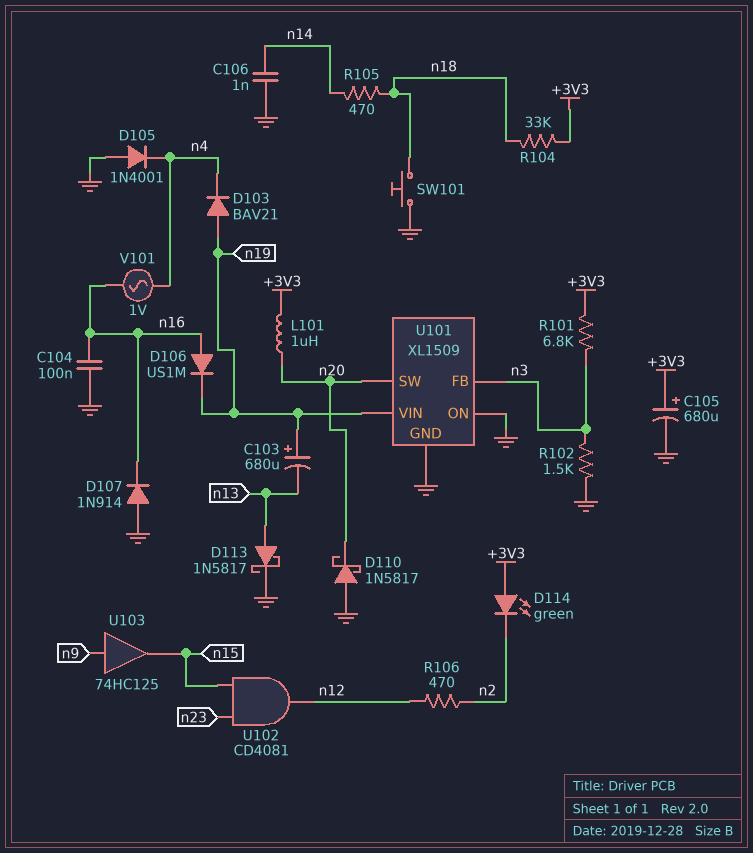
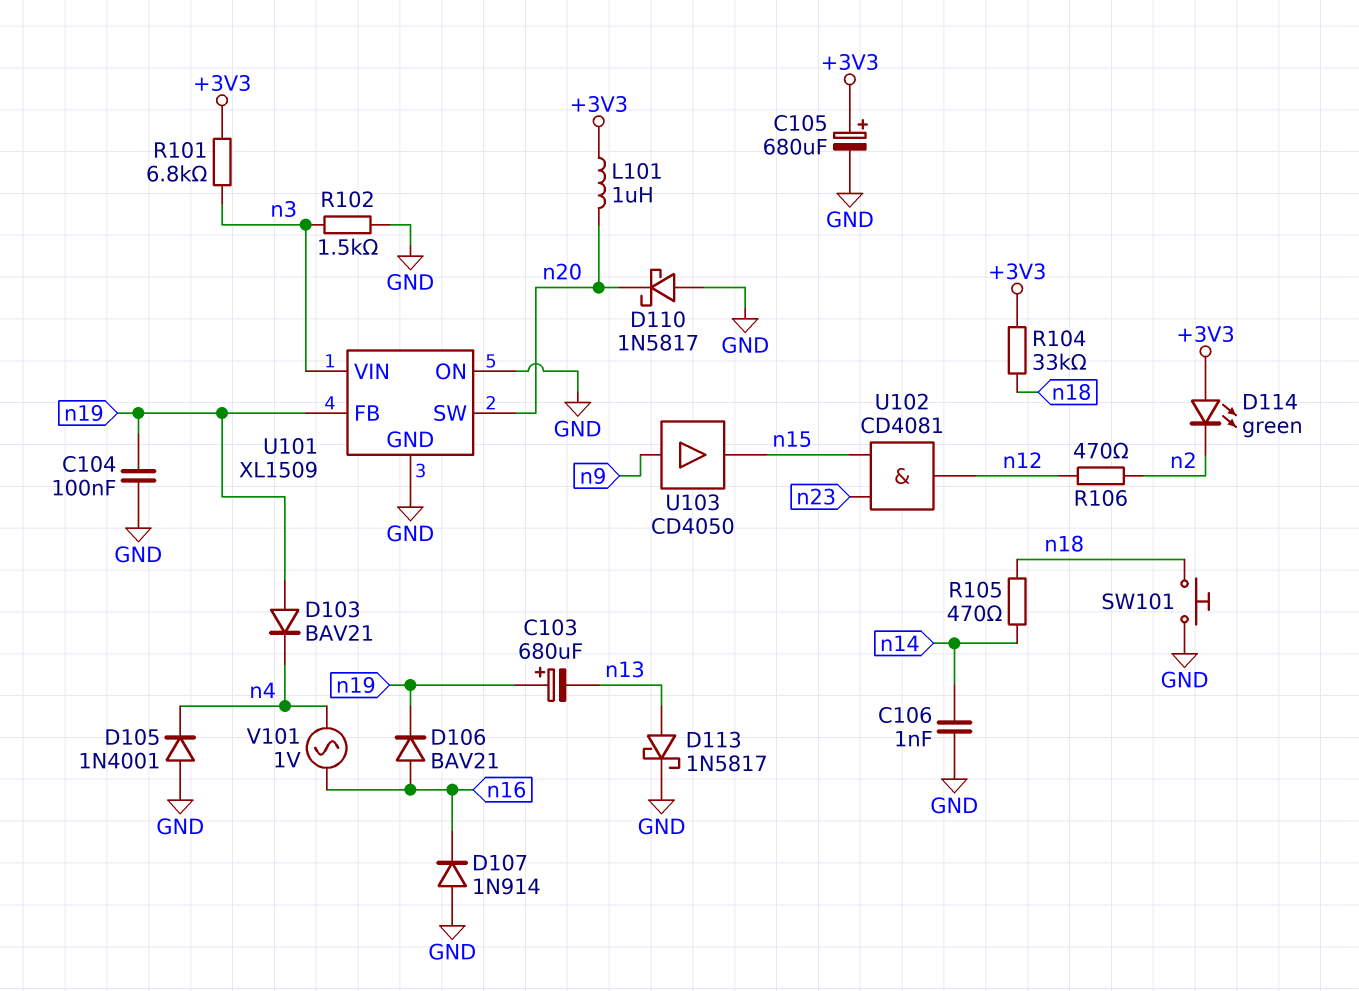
C104: 100nF (GND, n16) -> 100nF (GND, n19)
D106: diode US1M (A n16, K n19) -> diode BAV21 (A n16, K n19)
U101 pin FB: n3 -> n19
U101 pin VIN: n19 -> n3
U103: buffer 74HC125 (in n9, out n15) -> buffer CD4050 (in n9, out n15)

